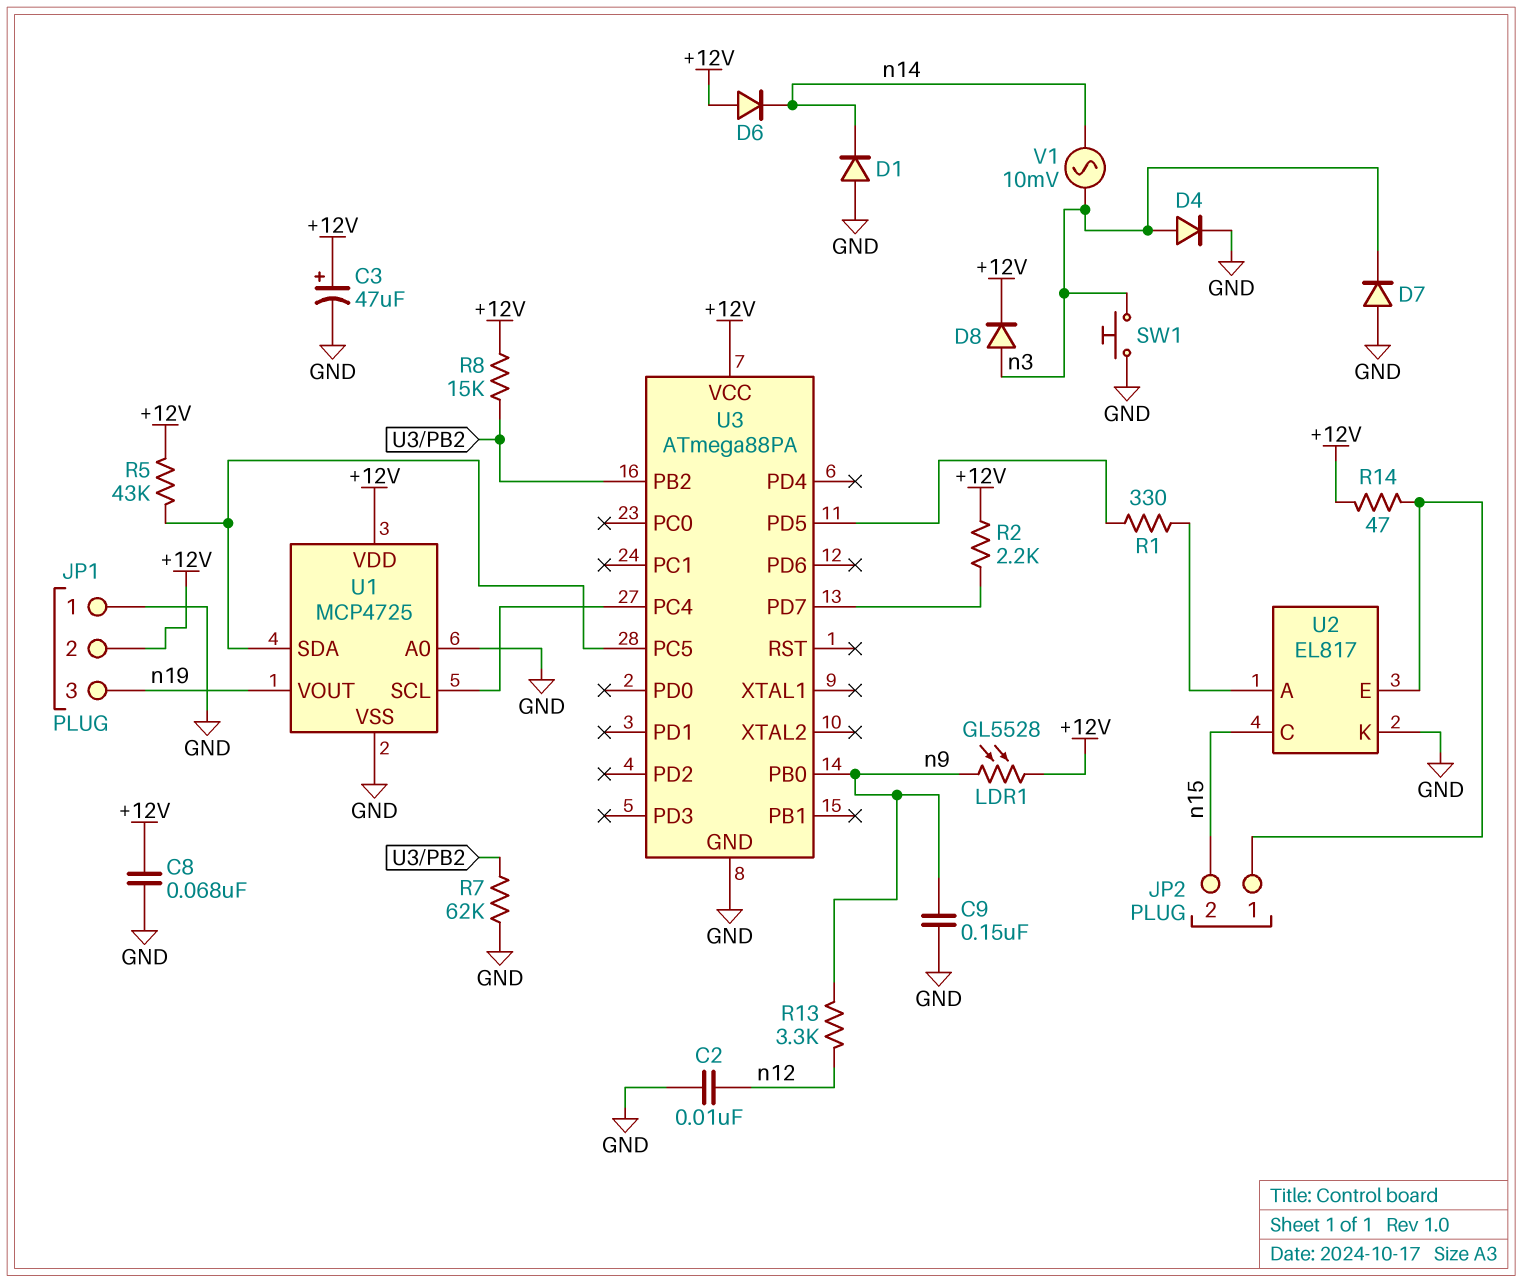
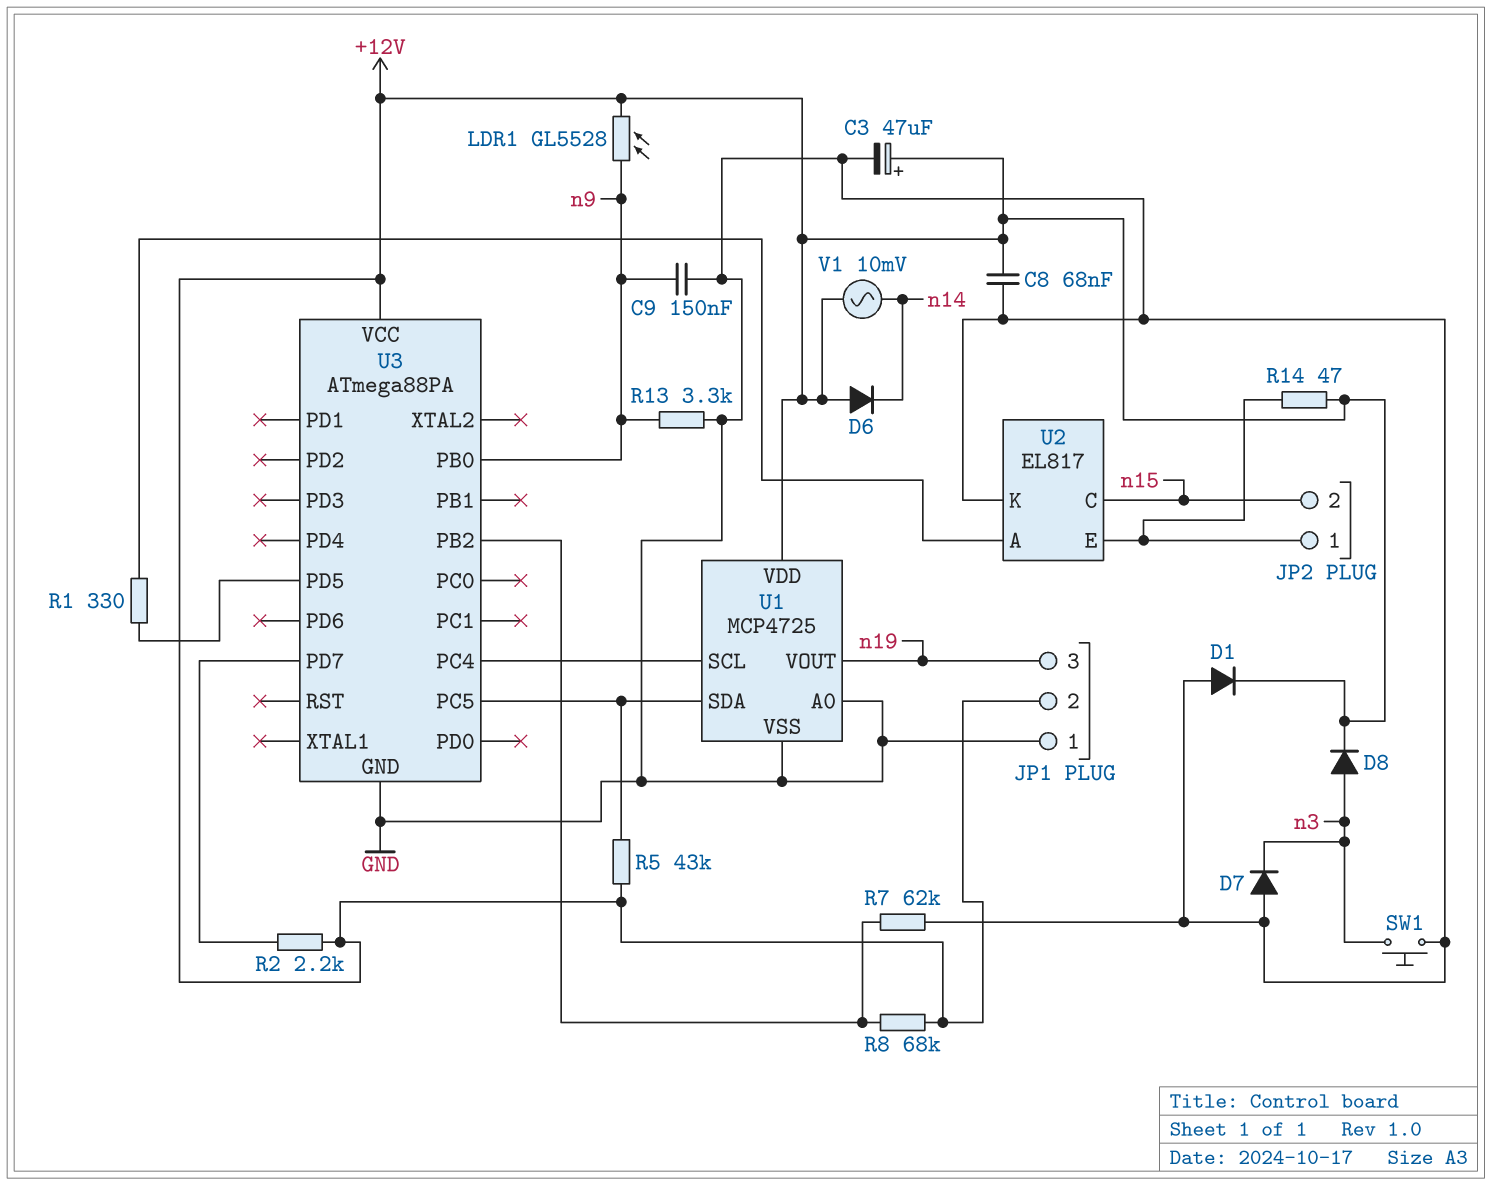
C2: 10nF (GND, n12) -> none
D1: diode (A GND, K n14) -> diode (A GND, K +12V)
D4: diode (A n3, K GND) -> none
R8: 15k (+12V, U3/PB2) -> 68k (+12V, U3/PB2)
R13: 3.3k (n9, n12) -> 3.3k (GND, n9)
V1: AC 10mV (n3, n14) -> AC 10mV (+12V, n14)

